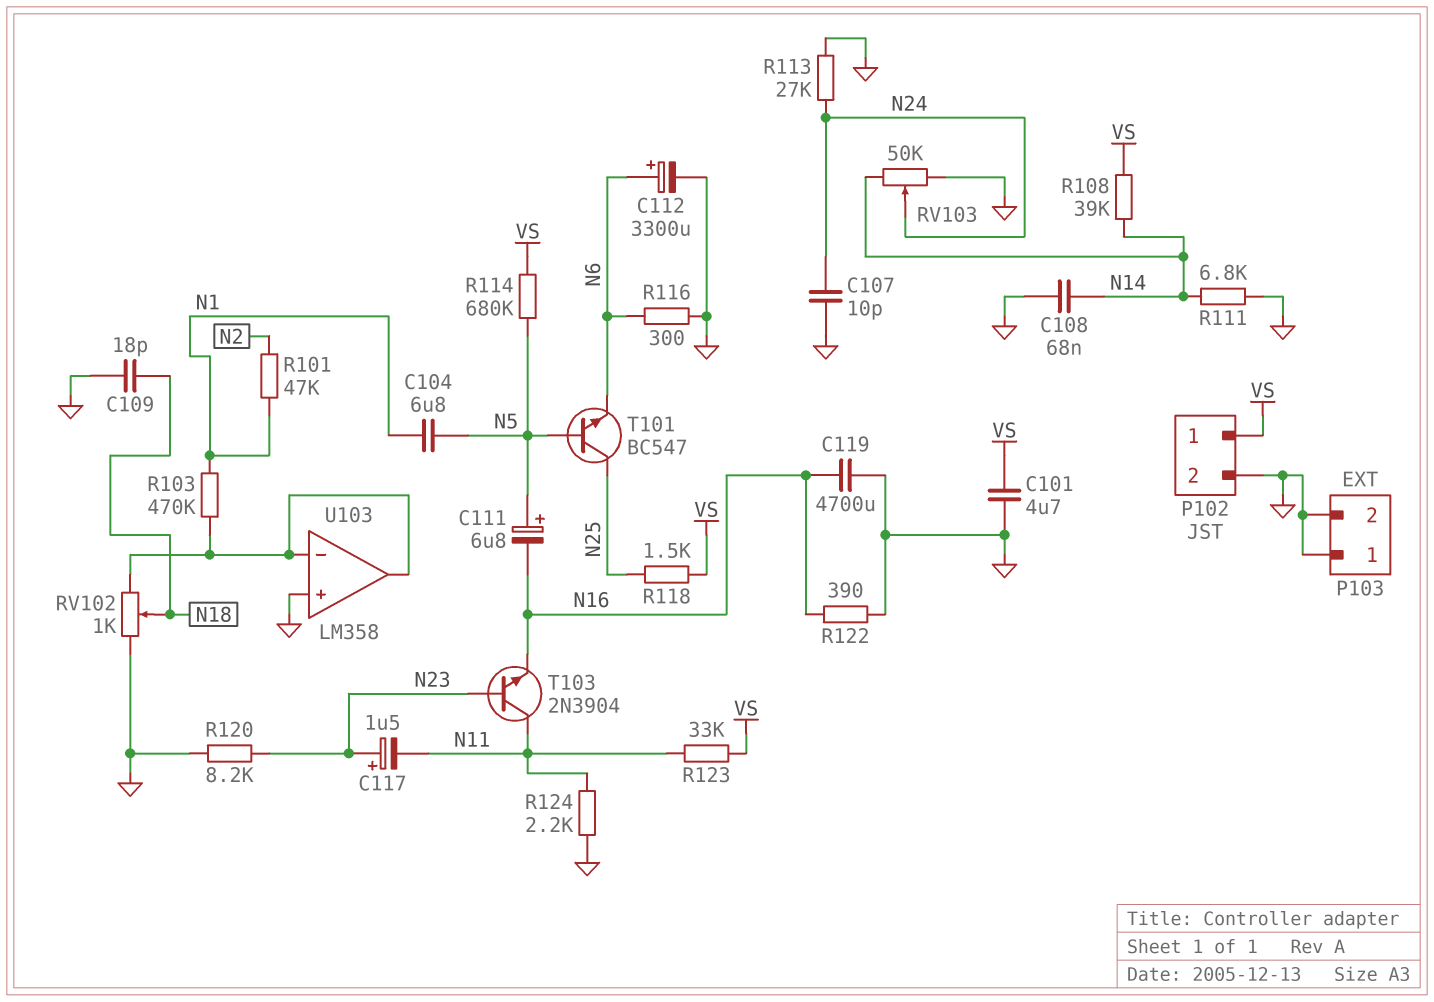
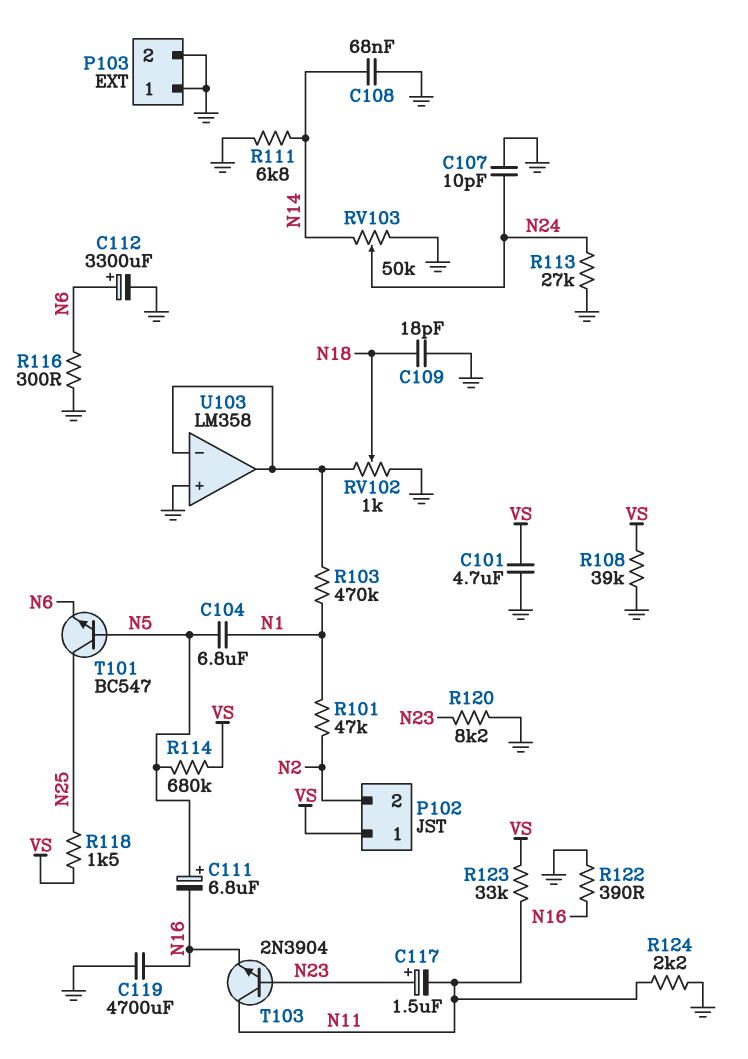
P102 pin 2: GND -> N2
R108: 39k (N14, VS) -> 39k (GND, VS)

